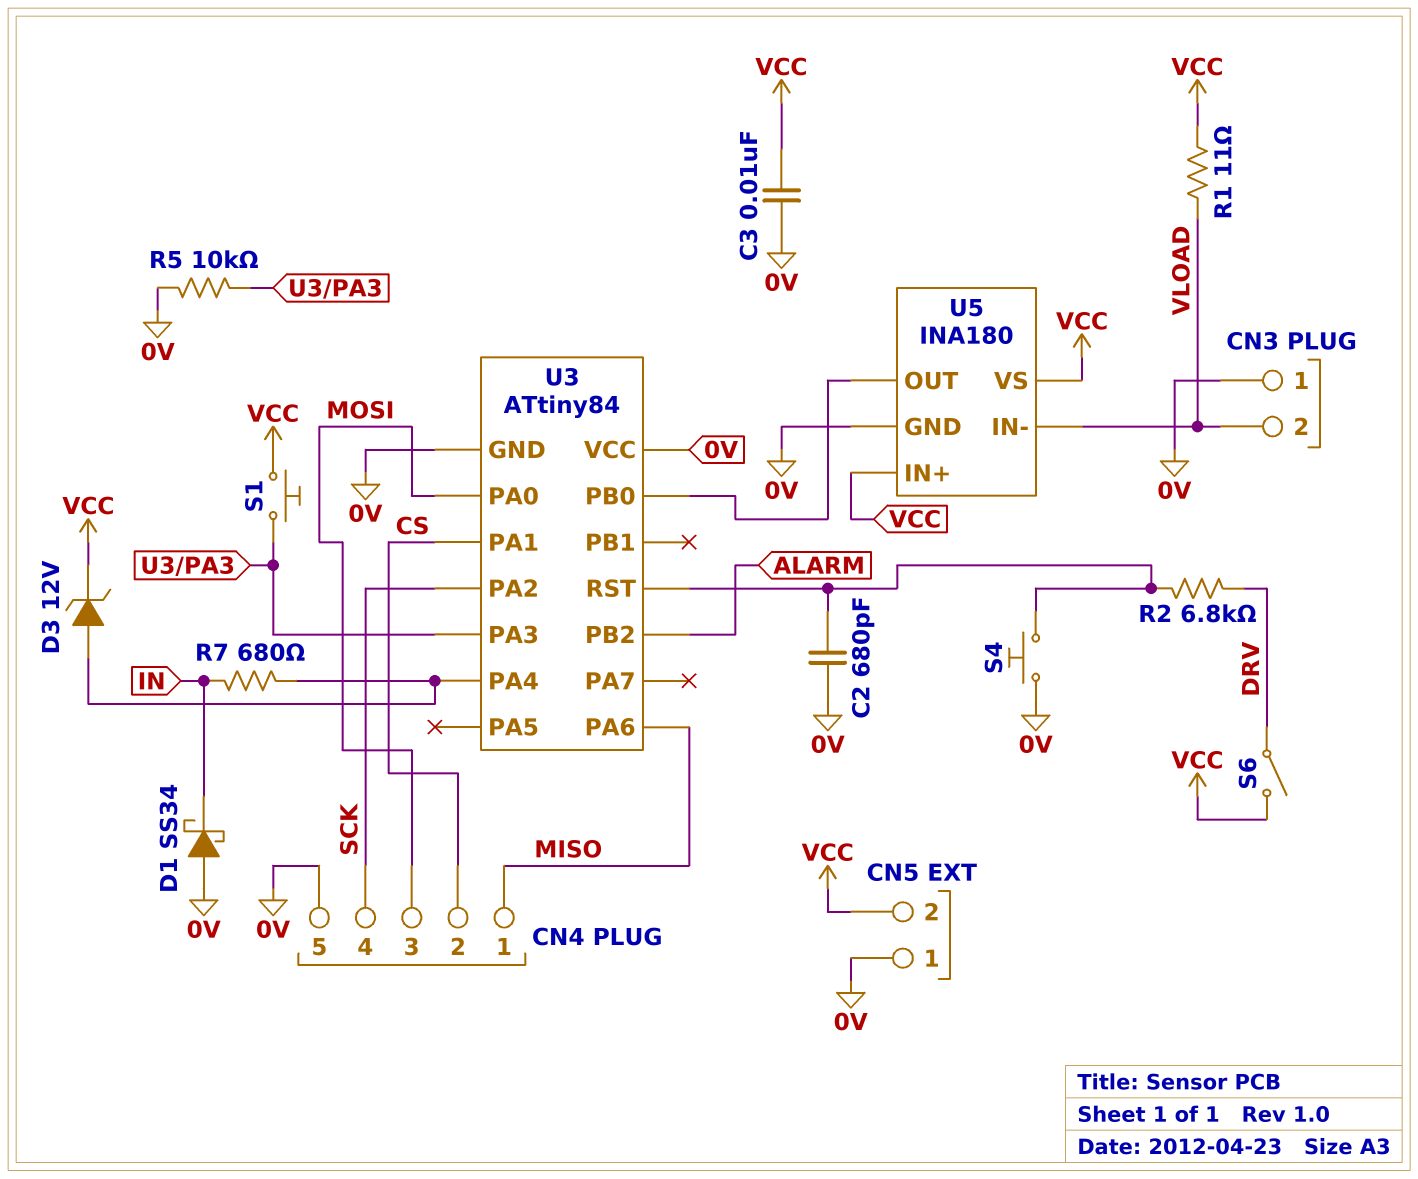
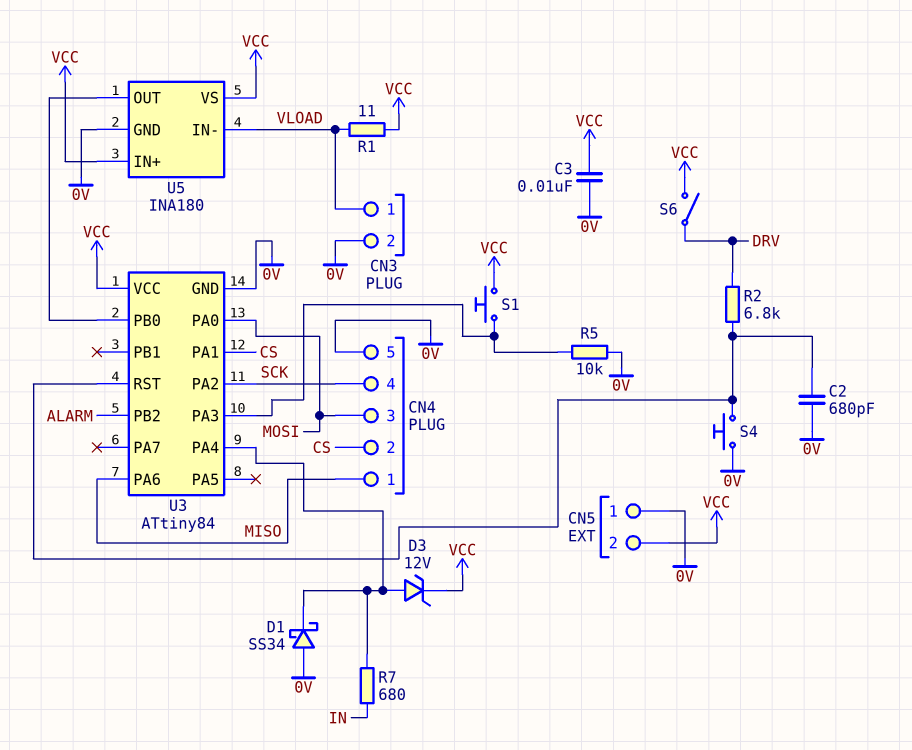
CN3 pin 1: 0V -> VLOAD
CN3 pin 2: VLOAD -> 0V
D1: schottky SS34 (A 0V, K IN) -> schottky SS34 (A 0V, K U3/PA4)
U3 pin VCC: 0V -> VCC

